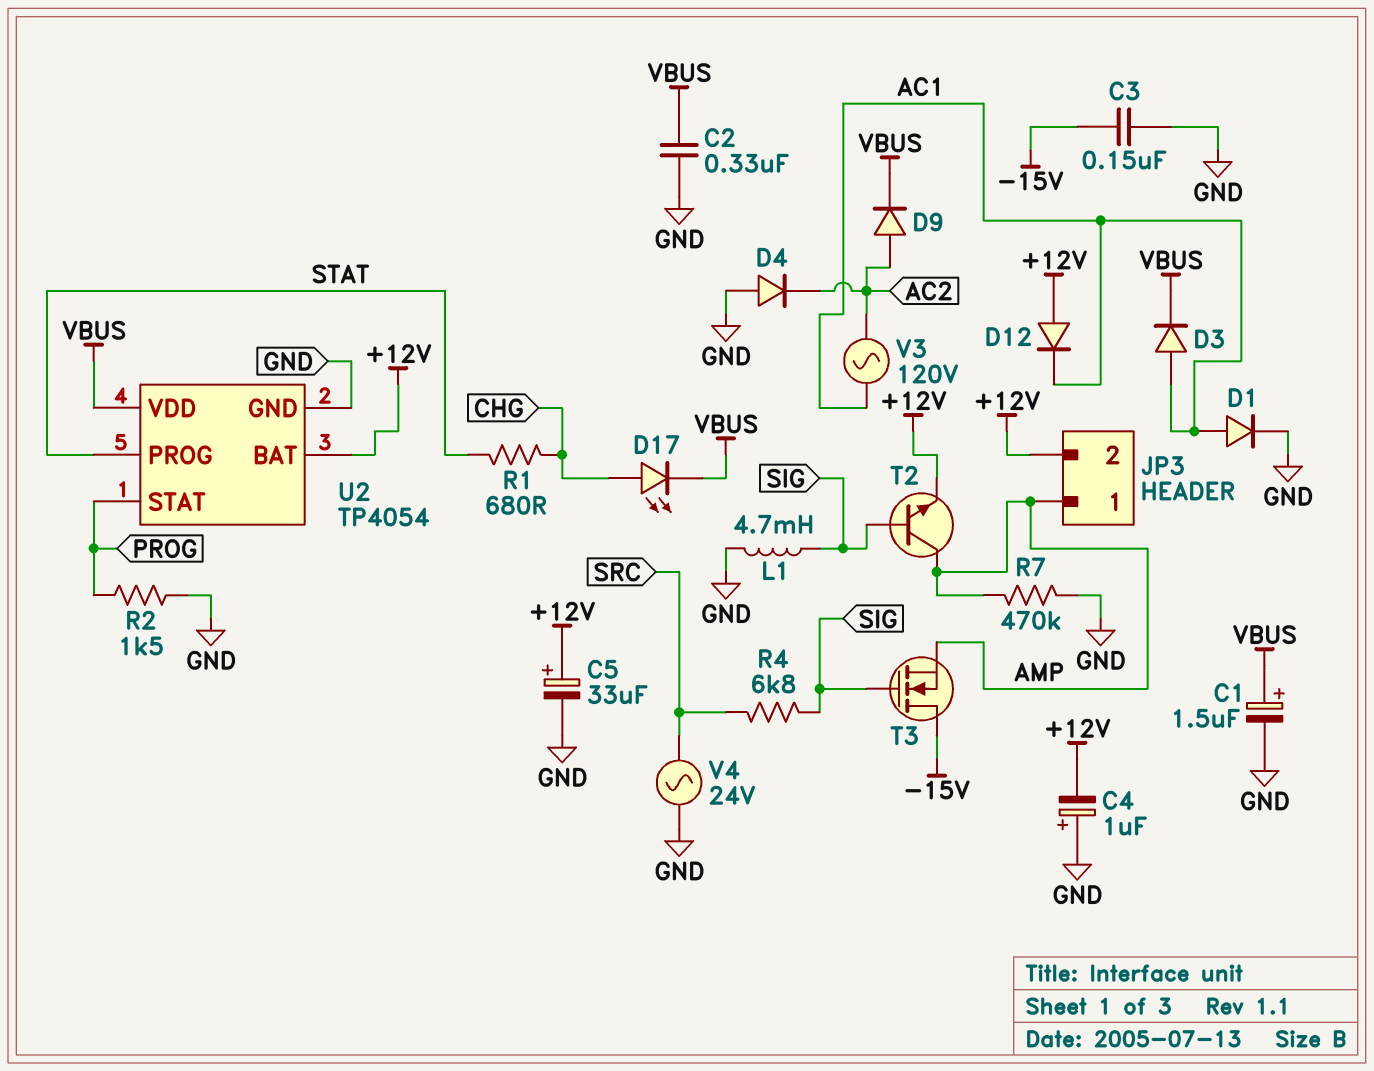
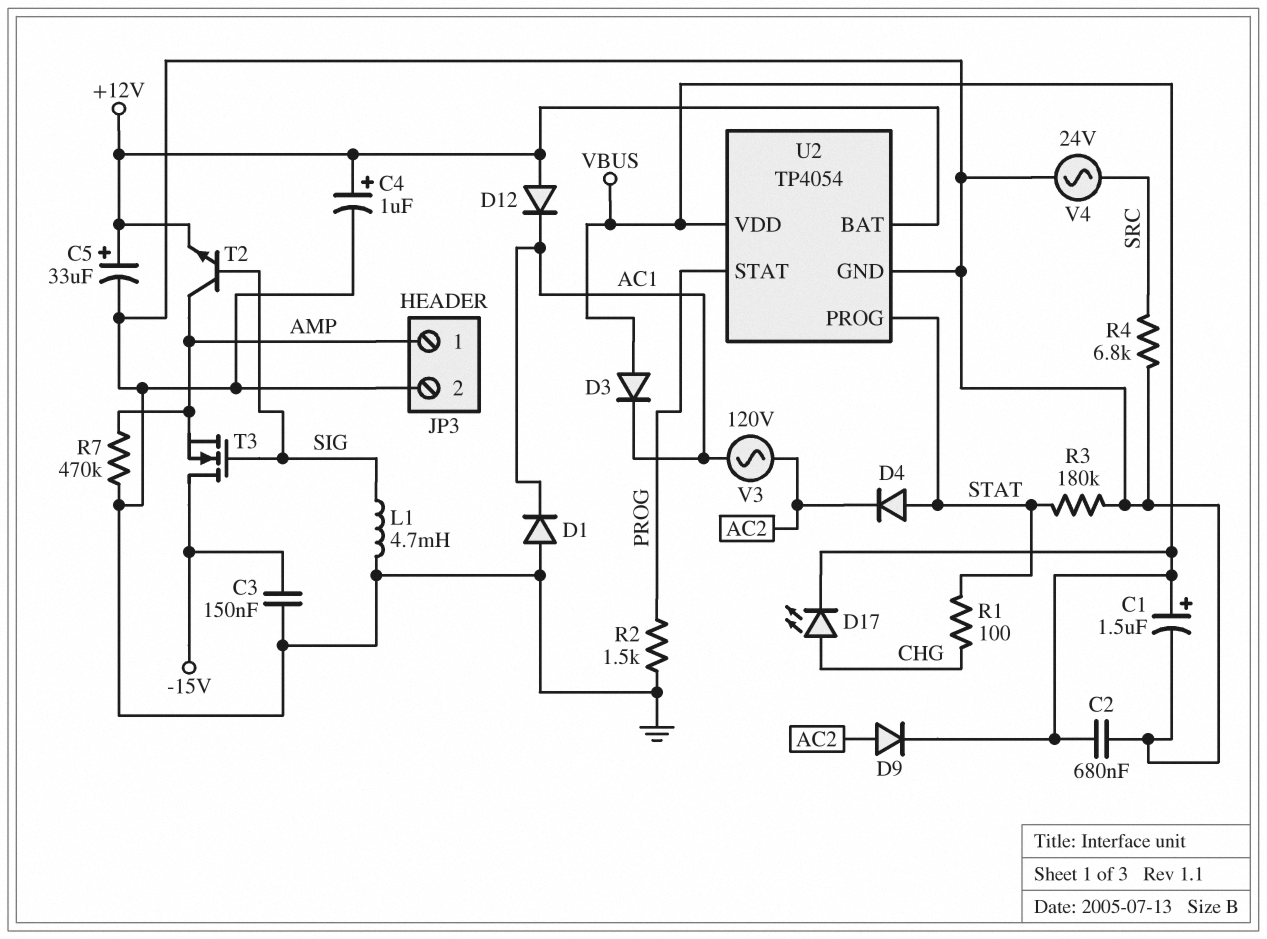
C2: 330nF (GND, VBUS) -> 680nF (GND, VBUS)
C4: 1uF (plus GND, minus +12V) -> 1uF (plus +12V, minus GND)
D1: diode (A AC1, K GND) -> diode (A GND, K AC1)
D3: diode (A AC1, K VBUS) -> diode (A VBUS, K AC1)
D4: diode (A GND, K AC2) -> diode (A STAT, K AC2)
JP3 pin 2: +12V -> GND
R1: 680 (CHG, STAT) -> 100 (CHG, STAT)
R3: none -> 180k (GND, STAT)
R4: 6.8k (SIG, SRC) -> 6.8k (GND, SRC)

